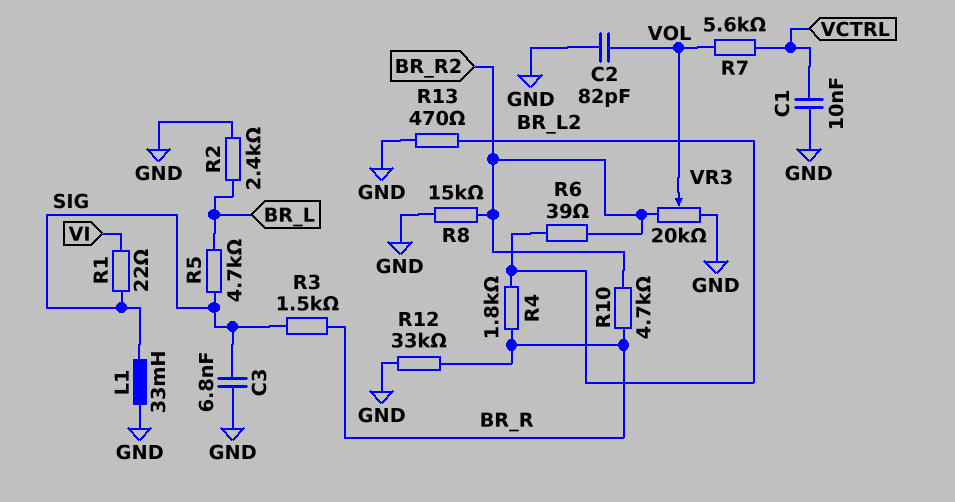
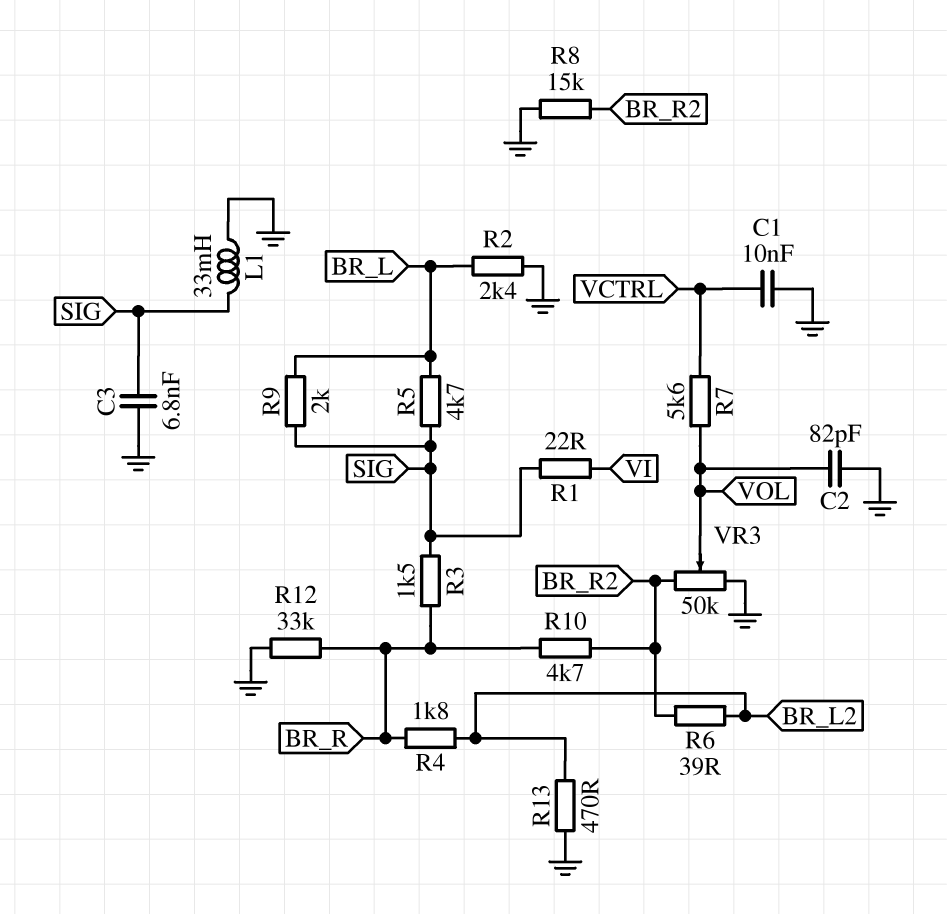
R9: none -> 2k (BR_L, SIG)
VR3: 20k (BR_R2, GND, wiper VOL) -> 50k (BR_R2, GND, wiper VOL)

